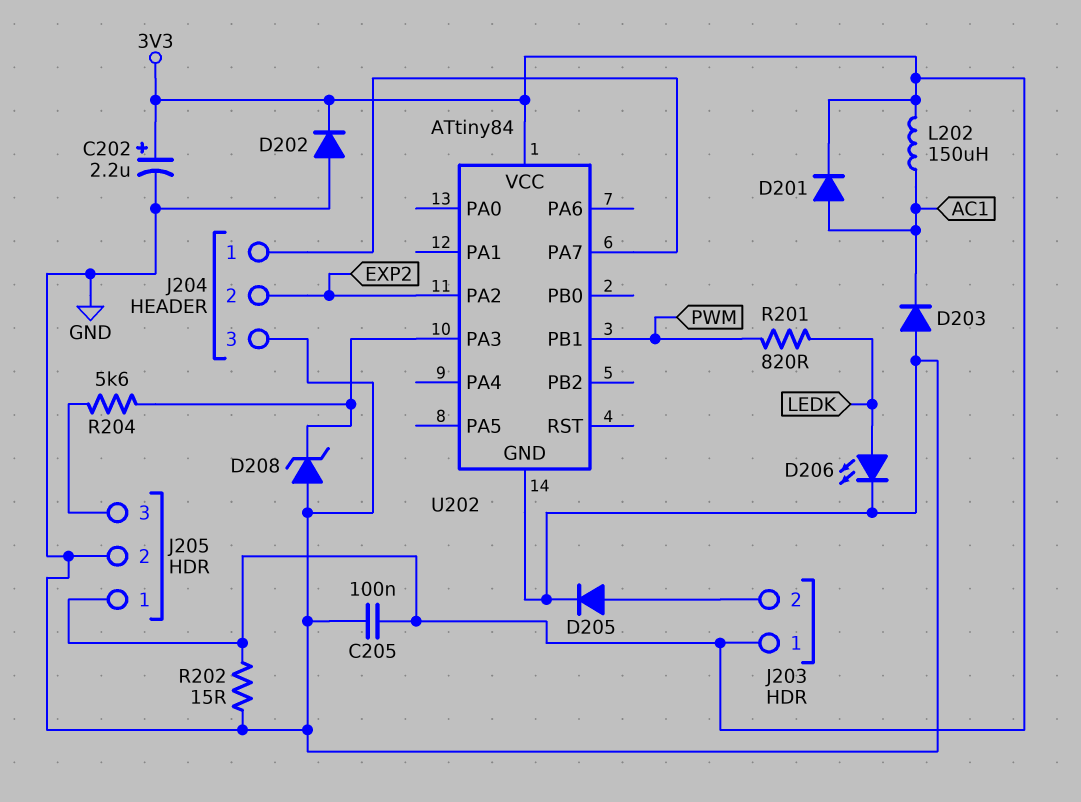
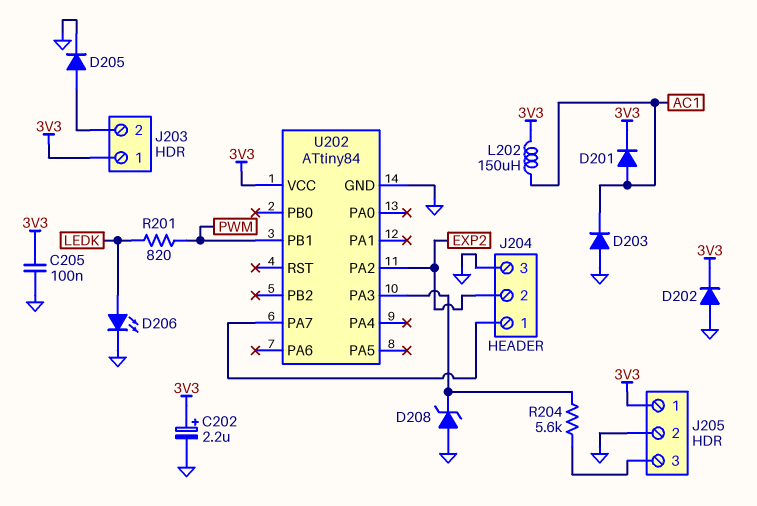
R202: 15 (3V3, GND) -> none

